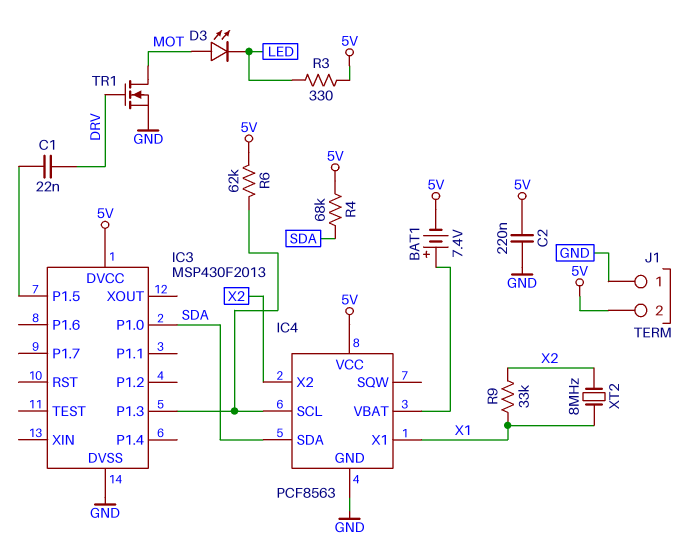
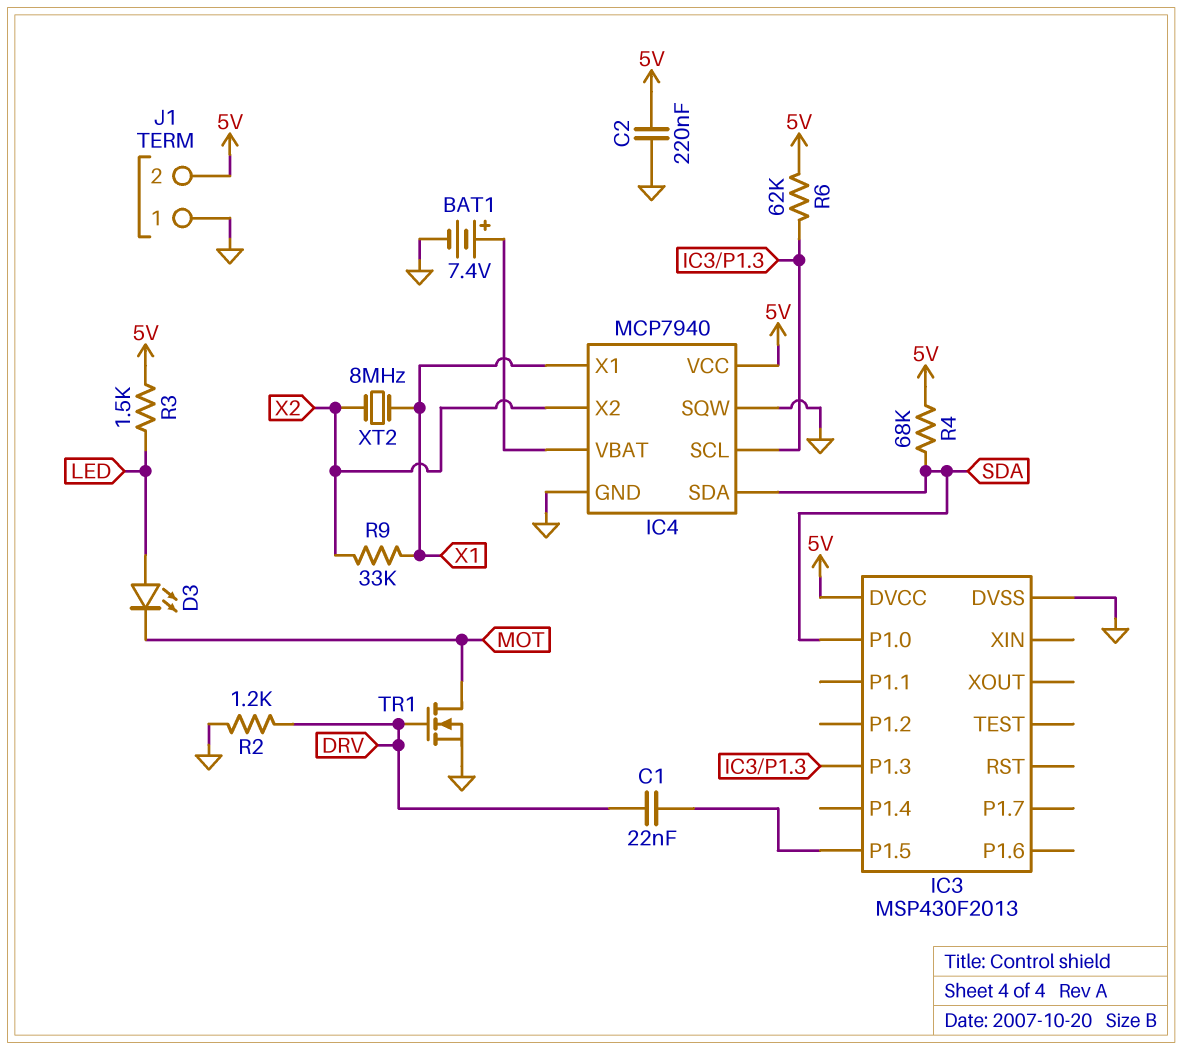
BAT1: 7.4V (plus IC4/VBAT, minus 5V) -> 7.4V (plus IC4/VBAT, minus GND)
D3: LED (A MOT, K LED) -> LED (A LED, K MOT)
IC4: PCF8563 -> MCP7940
IC4 pin SQW: none -> GND
R2: none -> 1.2k (DRV, GND)
R3: 330 (5V, LED) -> 1.5k (5V, LED)

